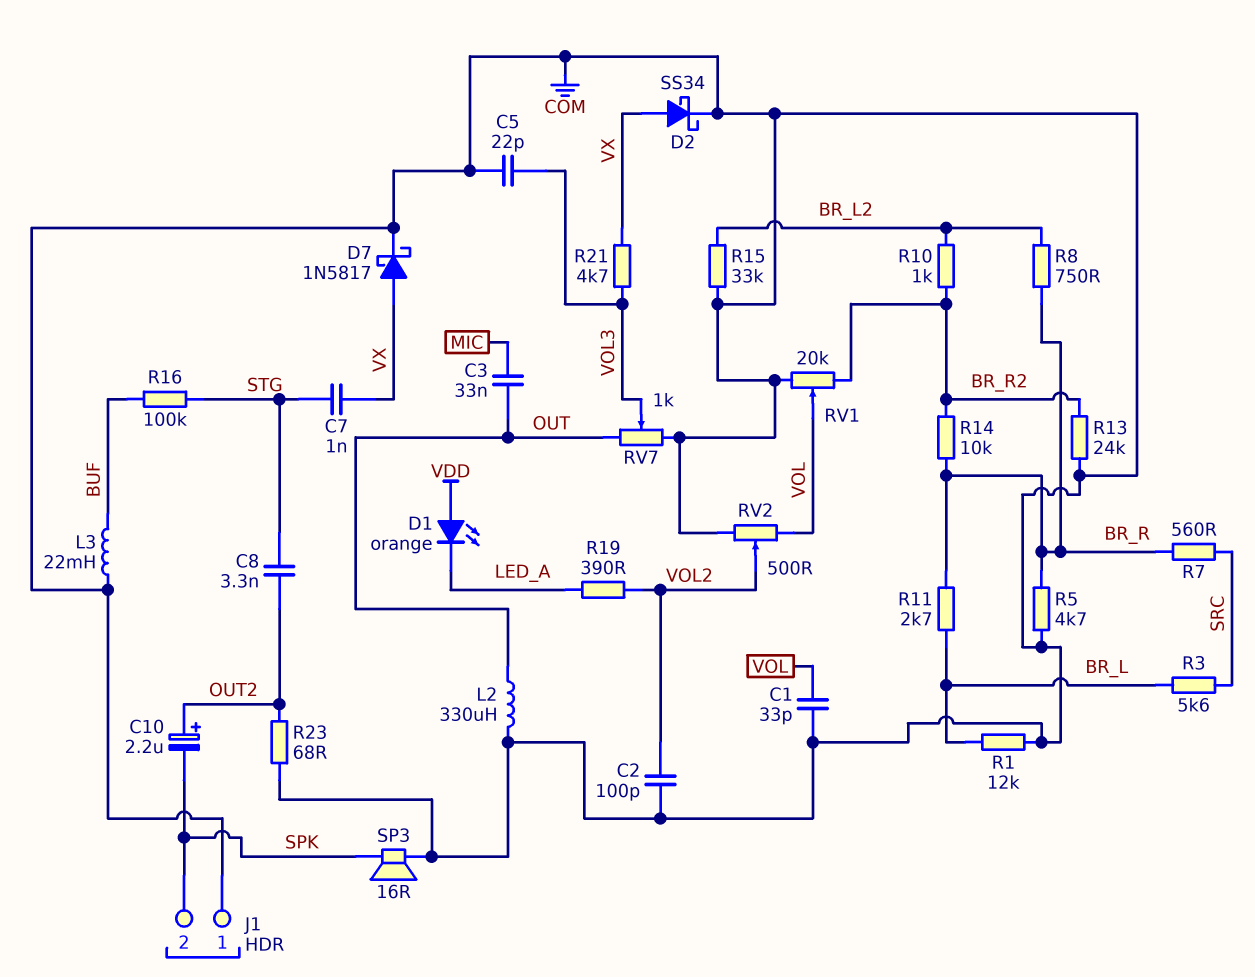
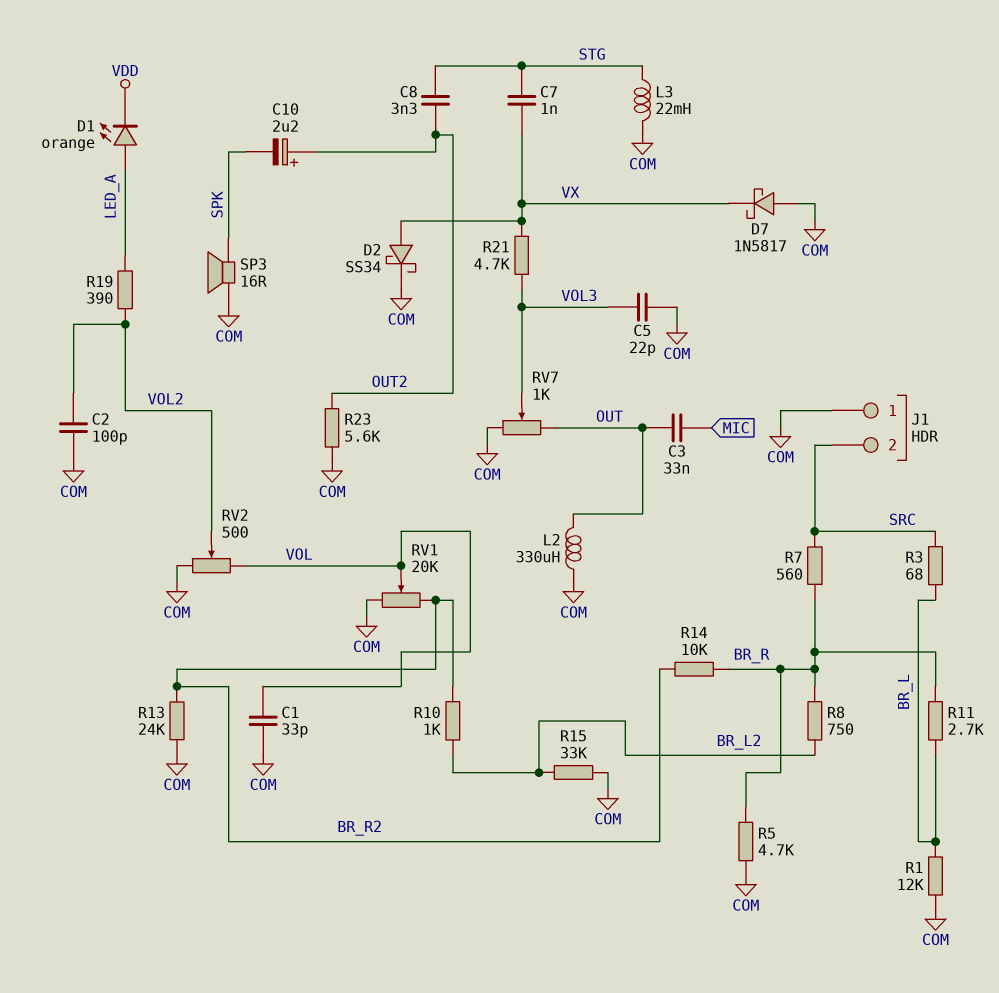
D1: LED orange (A VDD, K LED_A) -> LED orange (A LED_A, K VDD)
D7: schottky 1N5817 (A VX, K COM) -> schottky 1N5817 (A COM, K VX)
J1 pin 2: SPK -> SRC
L3: 22mH (BUF, COM) -> 22mH (COM, STG)
R3: 5.6k (BR_L, SRC) -> 68 (BR_L, SRC)
R16: 100k (BUF, STG) -> none
R23: 68 (COM, OUT2) -> 5.6k (COM, OUT2)

